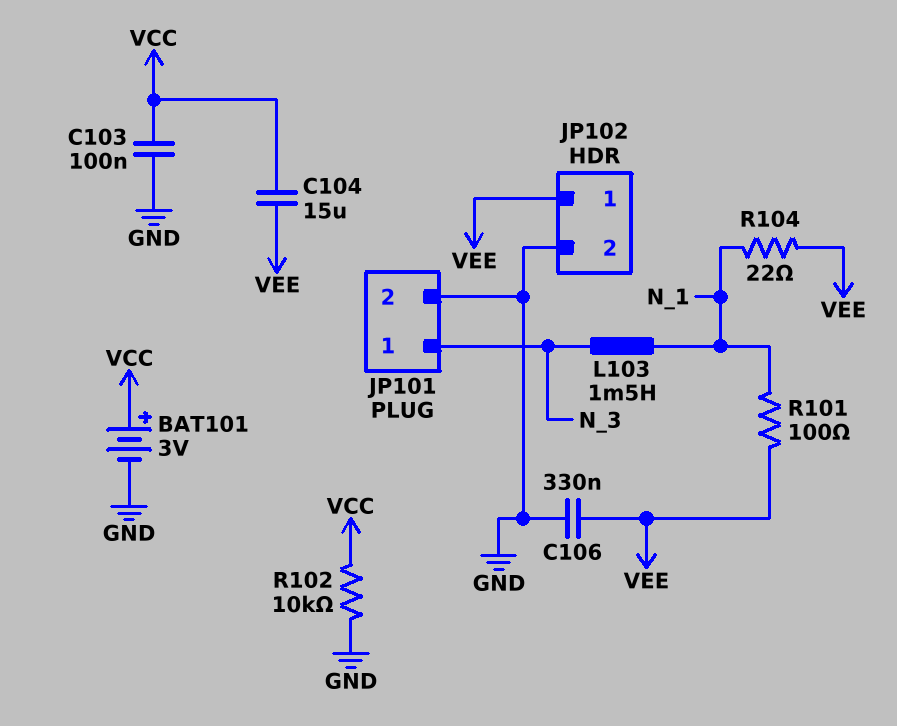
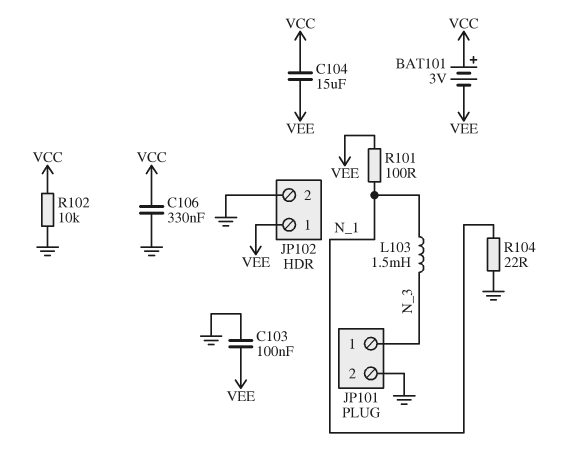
BAT101: 3V (plus VCC, minus GND) -> 3V (plus VCC, minus VEE)
C103: 100nF (GND, VCC) -> 100nF (GND, VEE)
C106: 330nF (GND, VEE) -> 330nF (GND, VCC)
R104: 22 (N_1, VEE) -> 22 (GND, N_1)

